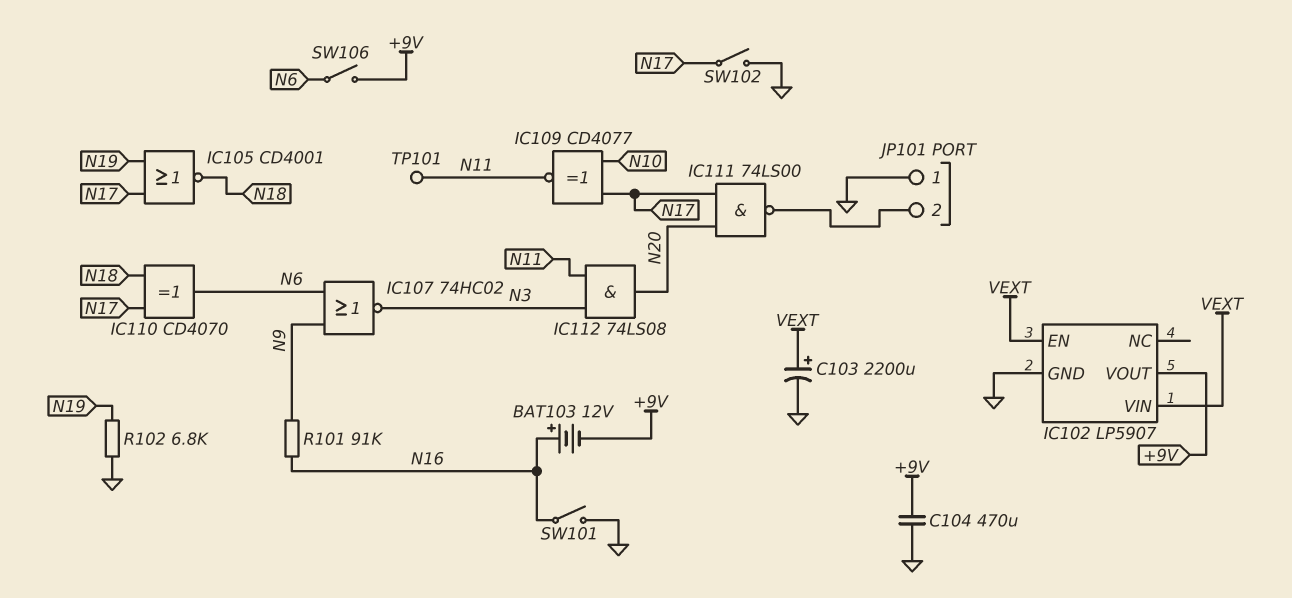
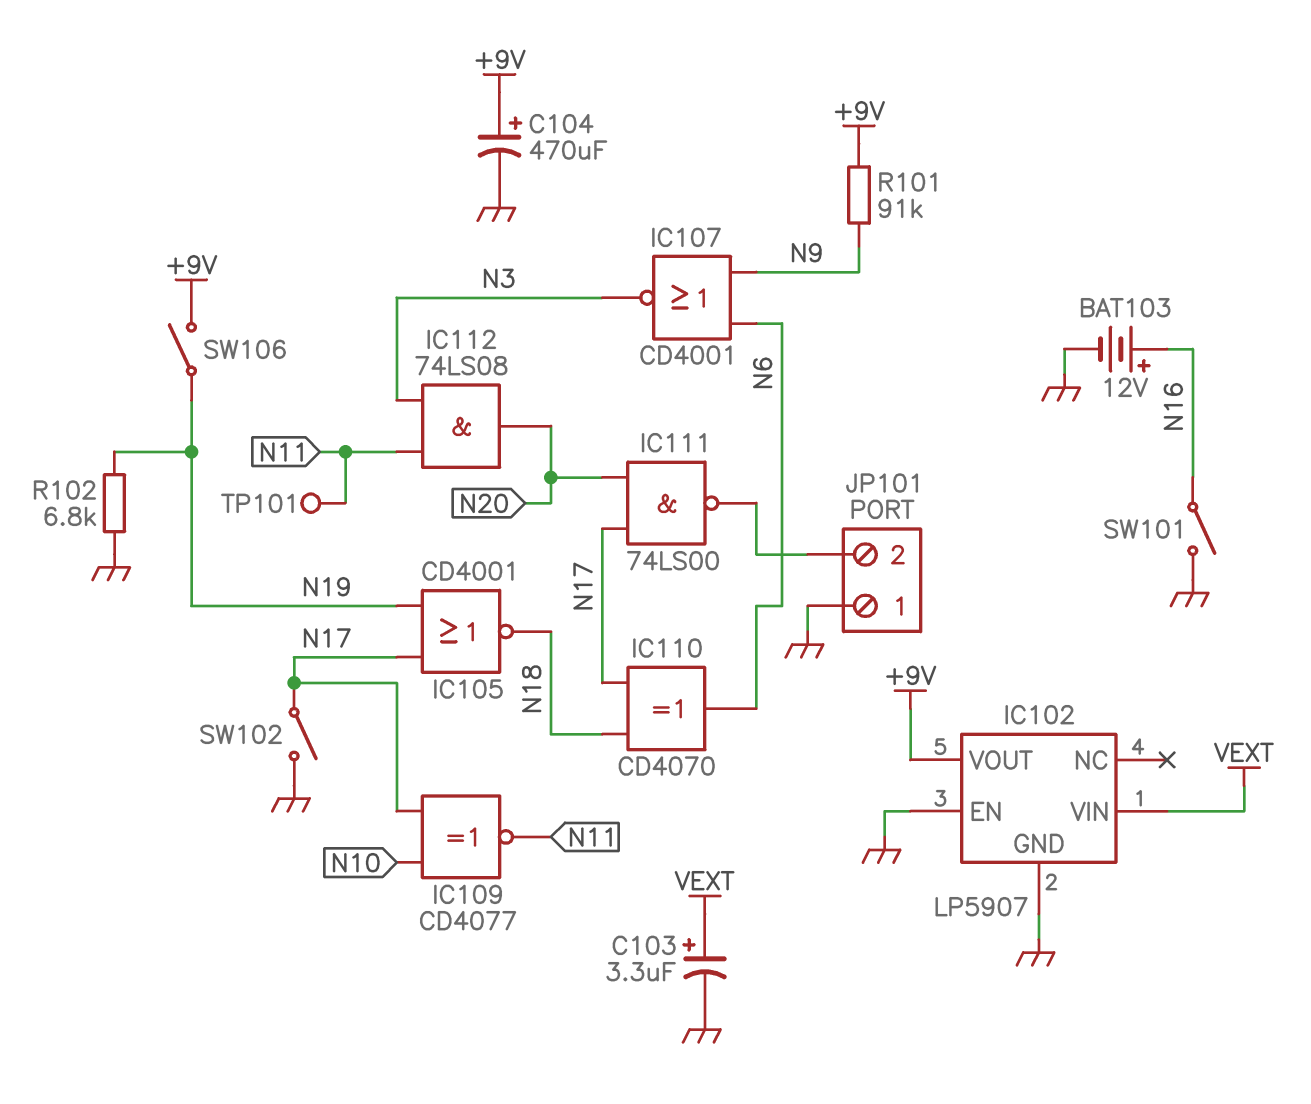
BAT103: 12V (plus N16, minus +9V) -> 12V (plus N16, minus GND)
C103: 2200uF (plus VEXT, minus GND) -> 3.3uF (plus VEXT, minus GND)
C104: 470uF (+9V, GND) -> 470uF (plus +9V, minus GND)
IC102 pin EN: VEXT -> GND
IC107: NOR 74HC02 (in N6, in N9, out N3) -> NOR CD4001 (in N6, in N9, out N3)
R101: 91k (N9, N16) -> 91k (+9V, N9)
SW106: switch (+9V, N6) -> switch (+9V, N19)

